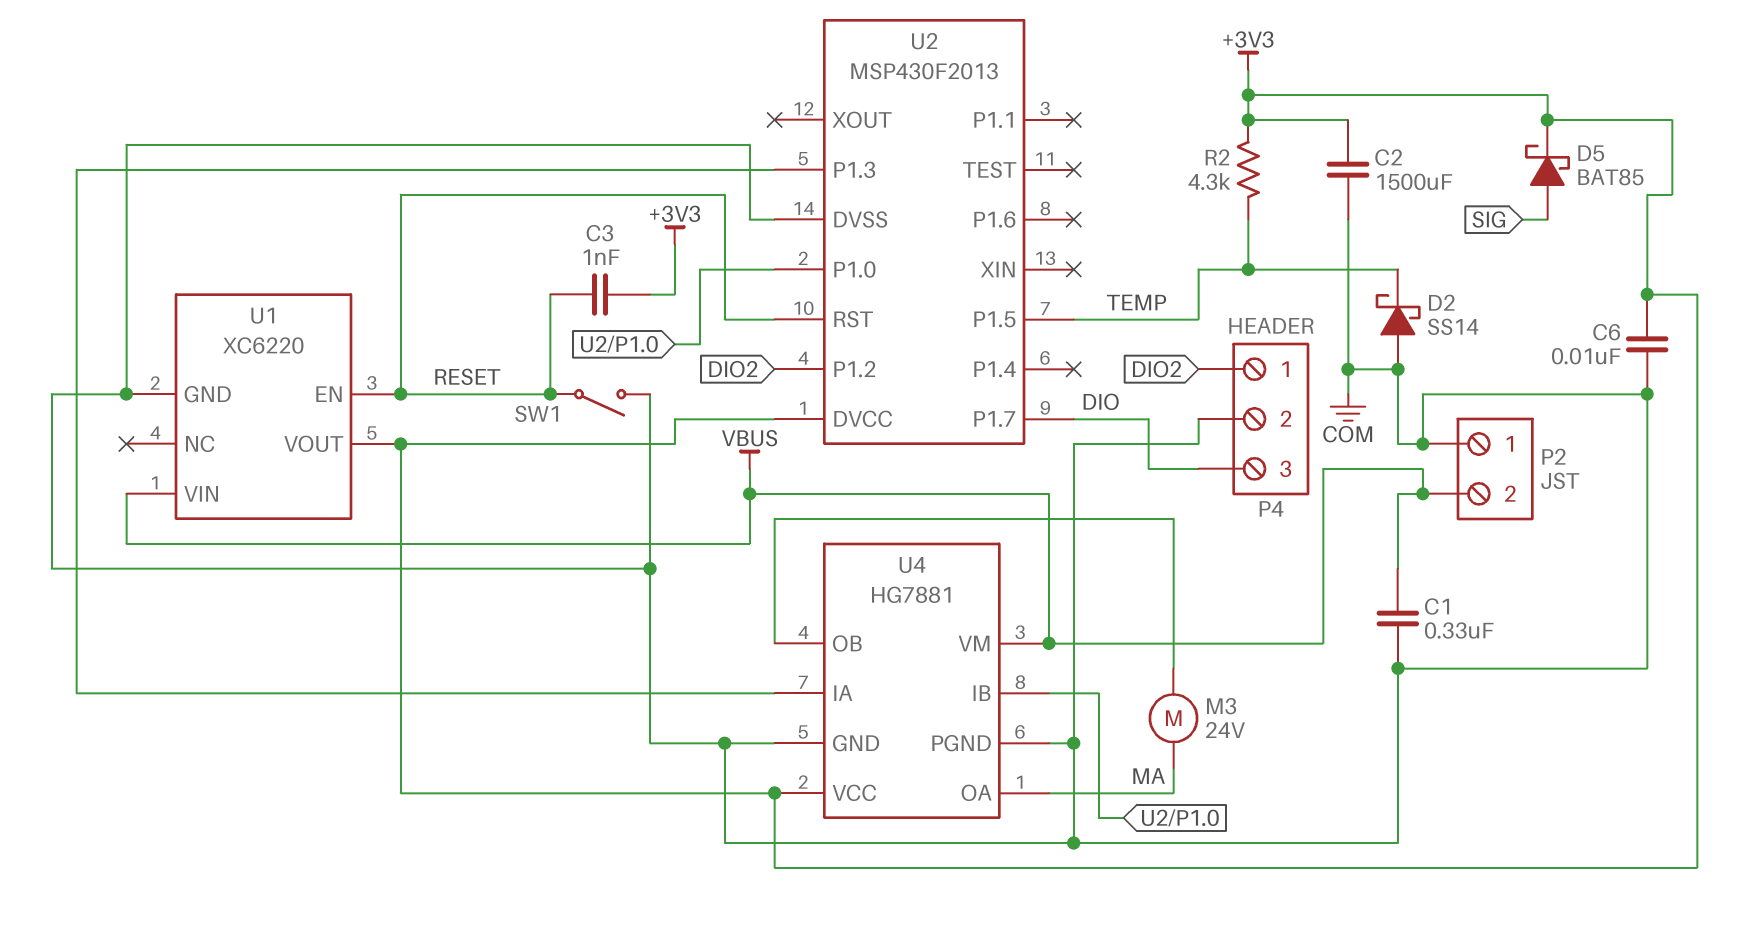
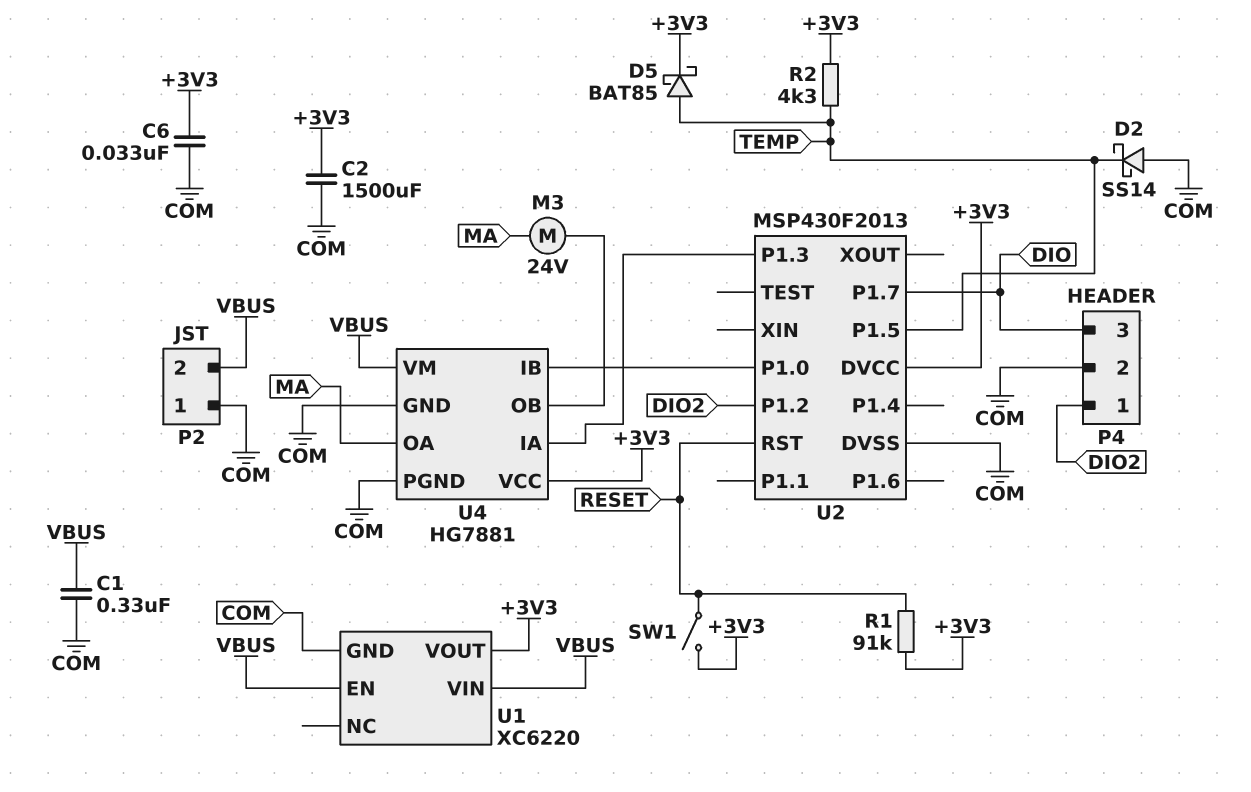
C3: 1nF (+3V3, RESET) -> none
C6: 10nF (+3V3, COM) -> 33nF (+3V3, COM)
D5: schottky BAT85 (A SIG, K +3V3) -> schottky BAT85 (A TEMP, K +3V3)
R1: none -> 91k (+3V3, RESET)
SW1: switch (COM, RESET) -> switch (+3V3, RESET)
U1 pin EN: RESET -> VBUS

